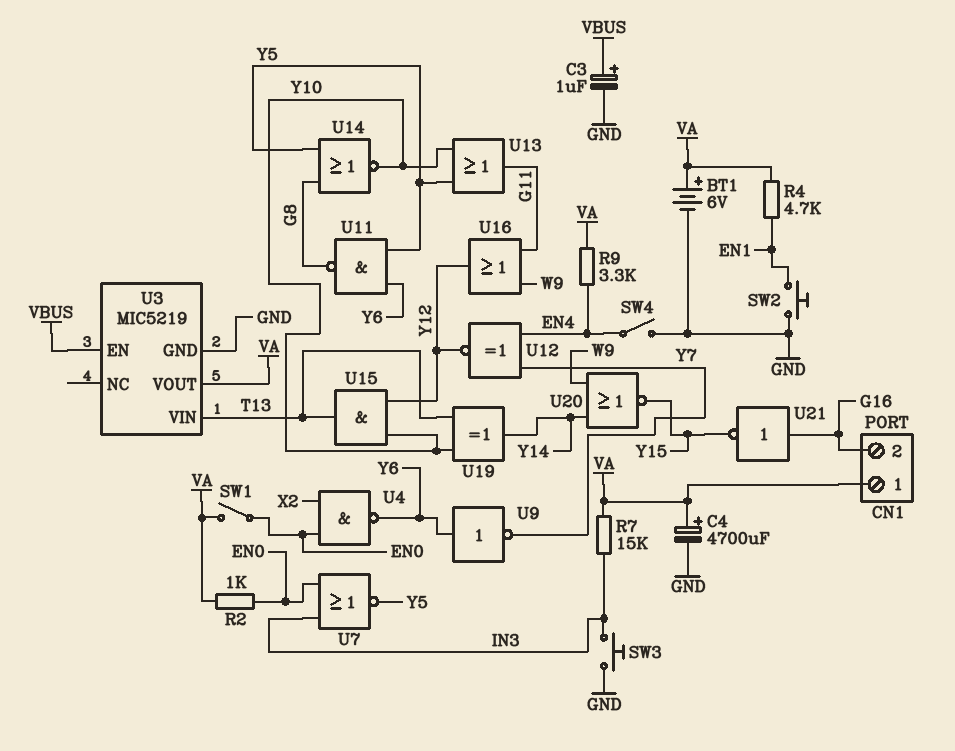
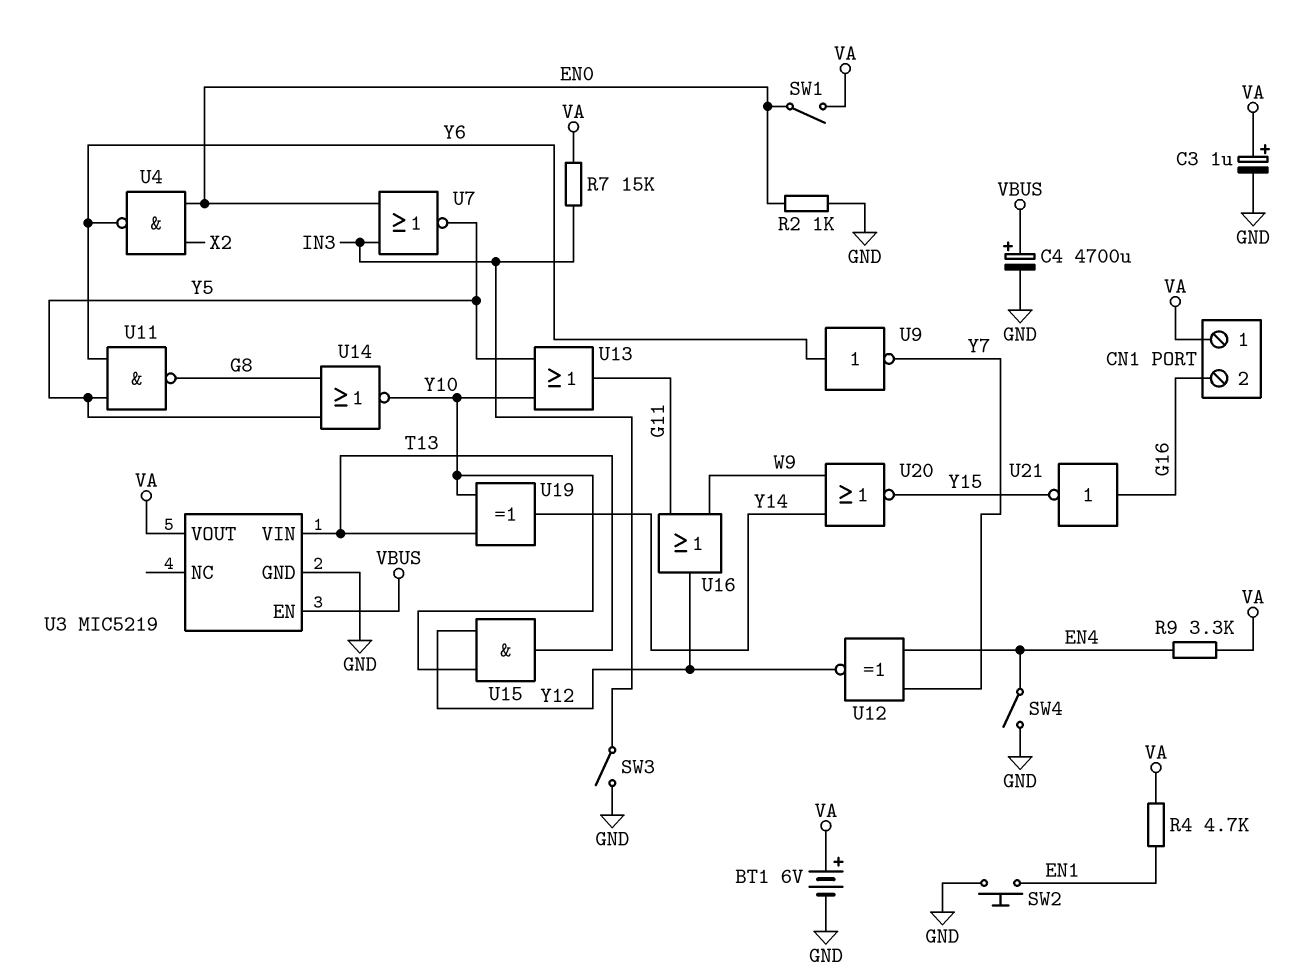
C3: 1uF (plus VBUS, minus GND) -> 1uF (plus VA, minus GND)
C4: 4700uF (plus VA, minus GND) -> 4700uF (plus VBUS, minus GND)
R2: 1k (EN0, VA) -> 1k (EN0, GND)
SW3: button (GND, IN3) -> switch (GND, IN3)

